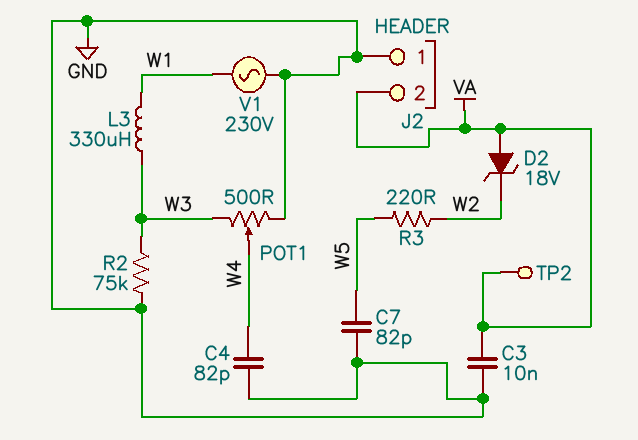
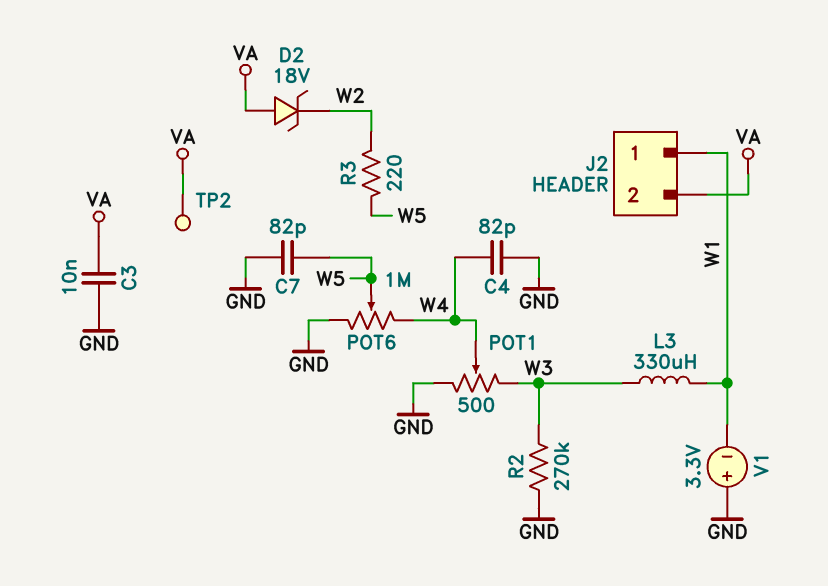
J2 pin 1: GND -> W1
POT6: none -> 1M (GND, W4, wiper W5)
R2: 75k (GND, W3) -> 270k (GND, W3)
V1: AC 230V (GND, W1) -> 3.3V (plus GND, minus W1)

